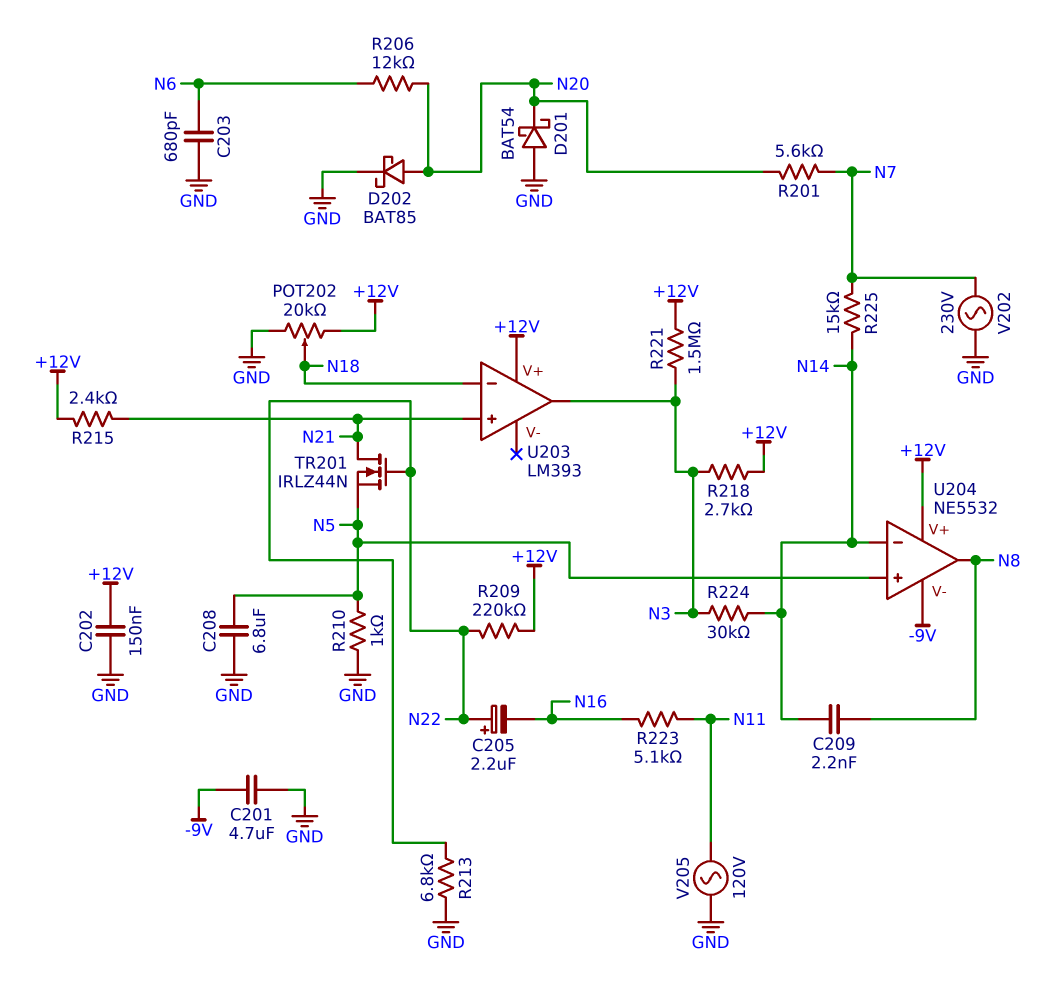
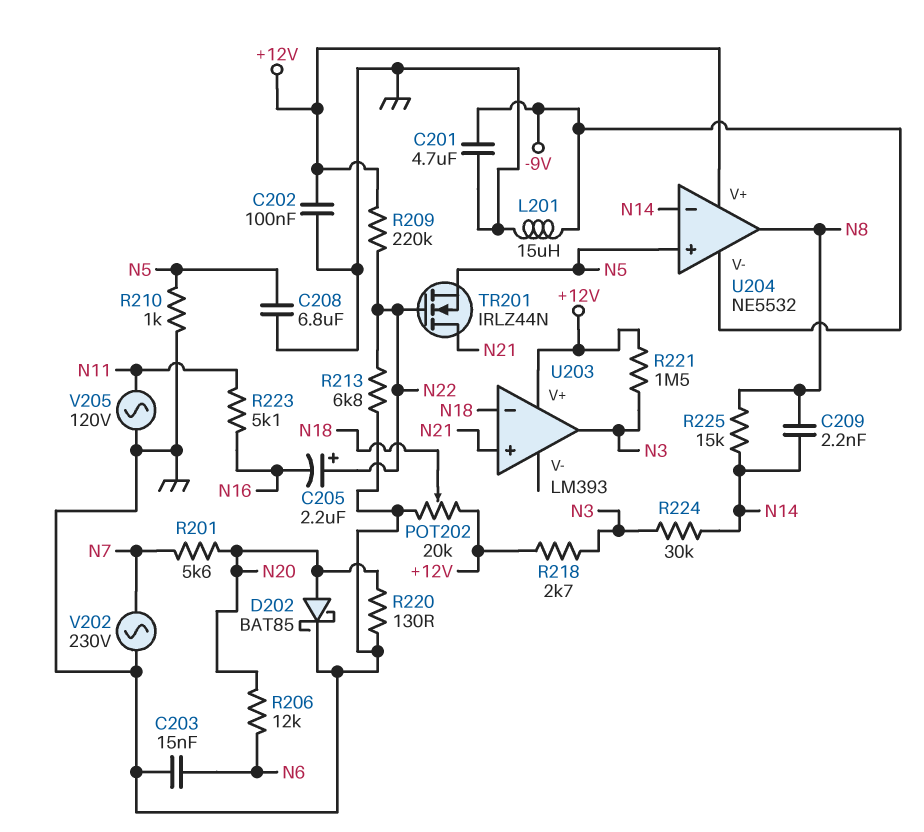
C202: 150nF (+12V, GND) -> 100nF (+12V, GND)
C203: 680pF (GND, N6) -> 15nF (GND, N6)
D201: schottky BAT54 (A GND, K N20) -> none
L201: none -> 15uH (-9V, GND)
R215: 2.4k (+12V, N21) -> none
R220: none -> 130 (GND, N20)
R225: 15k (N7, N14) -> 15k (N8, N14)

